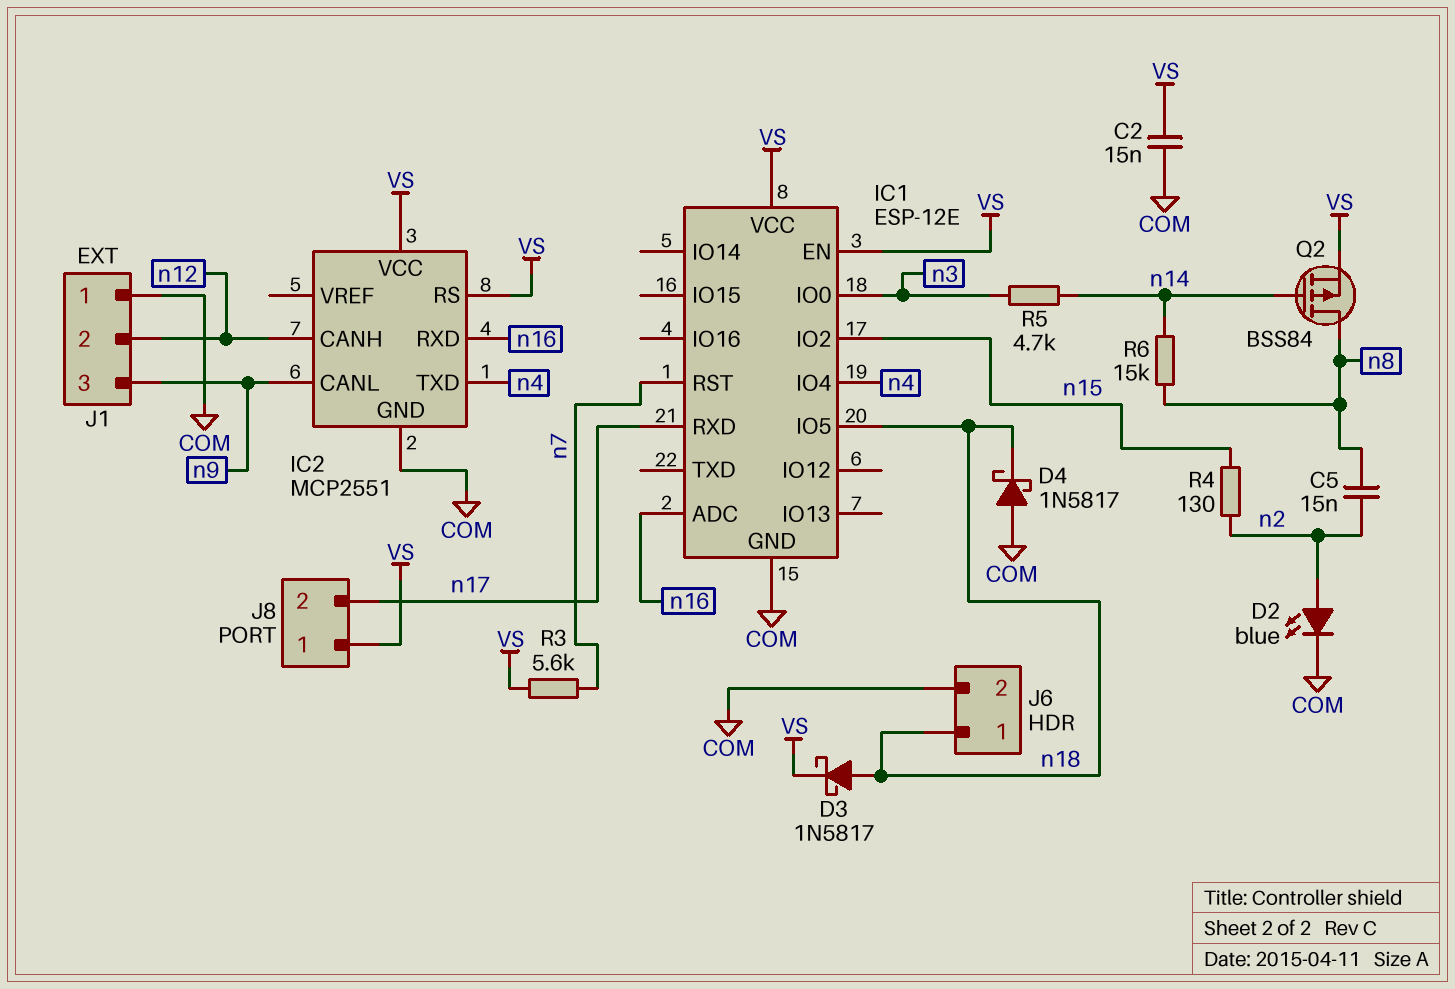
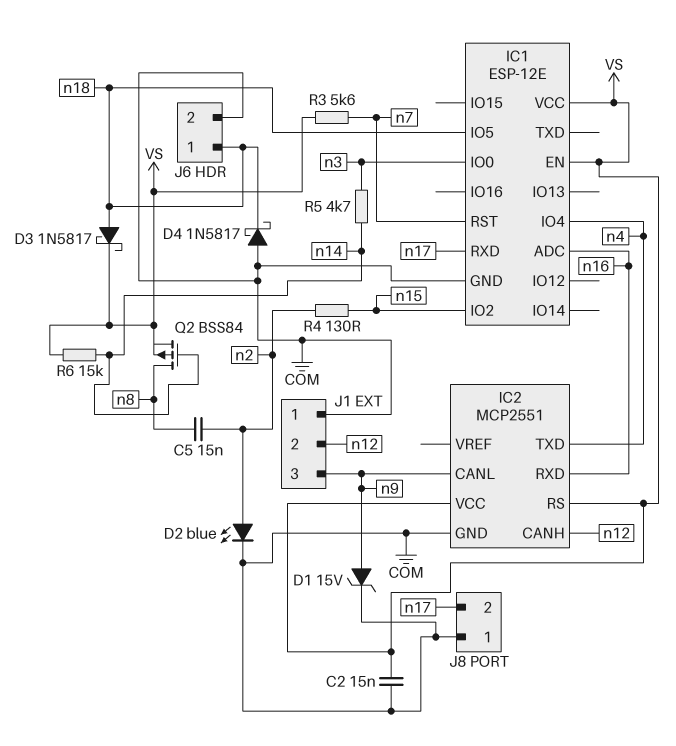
D1: none -> zener 15V (A n9, K COM)
J8 pin 1: VS -> COM
R6: 15k (n8, n14) -> 15k (VS, n14)

